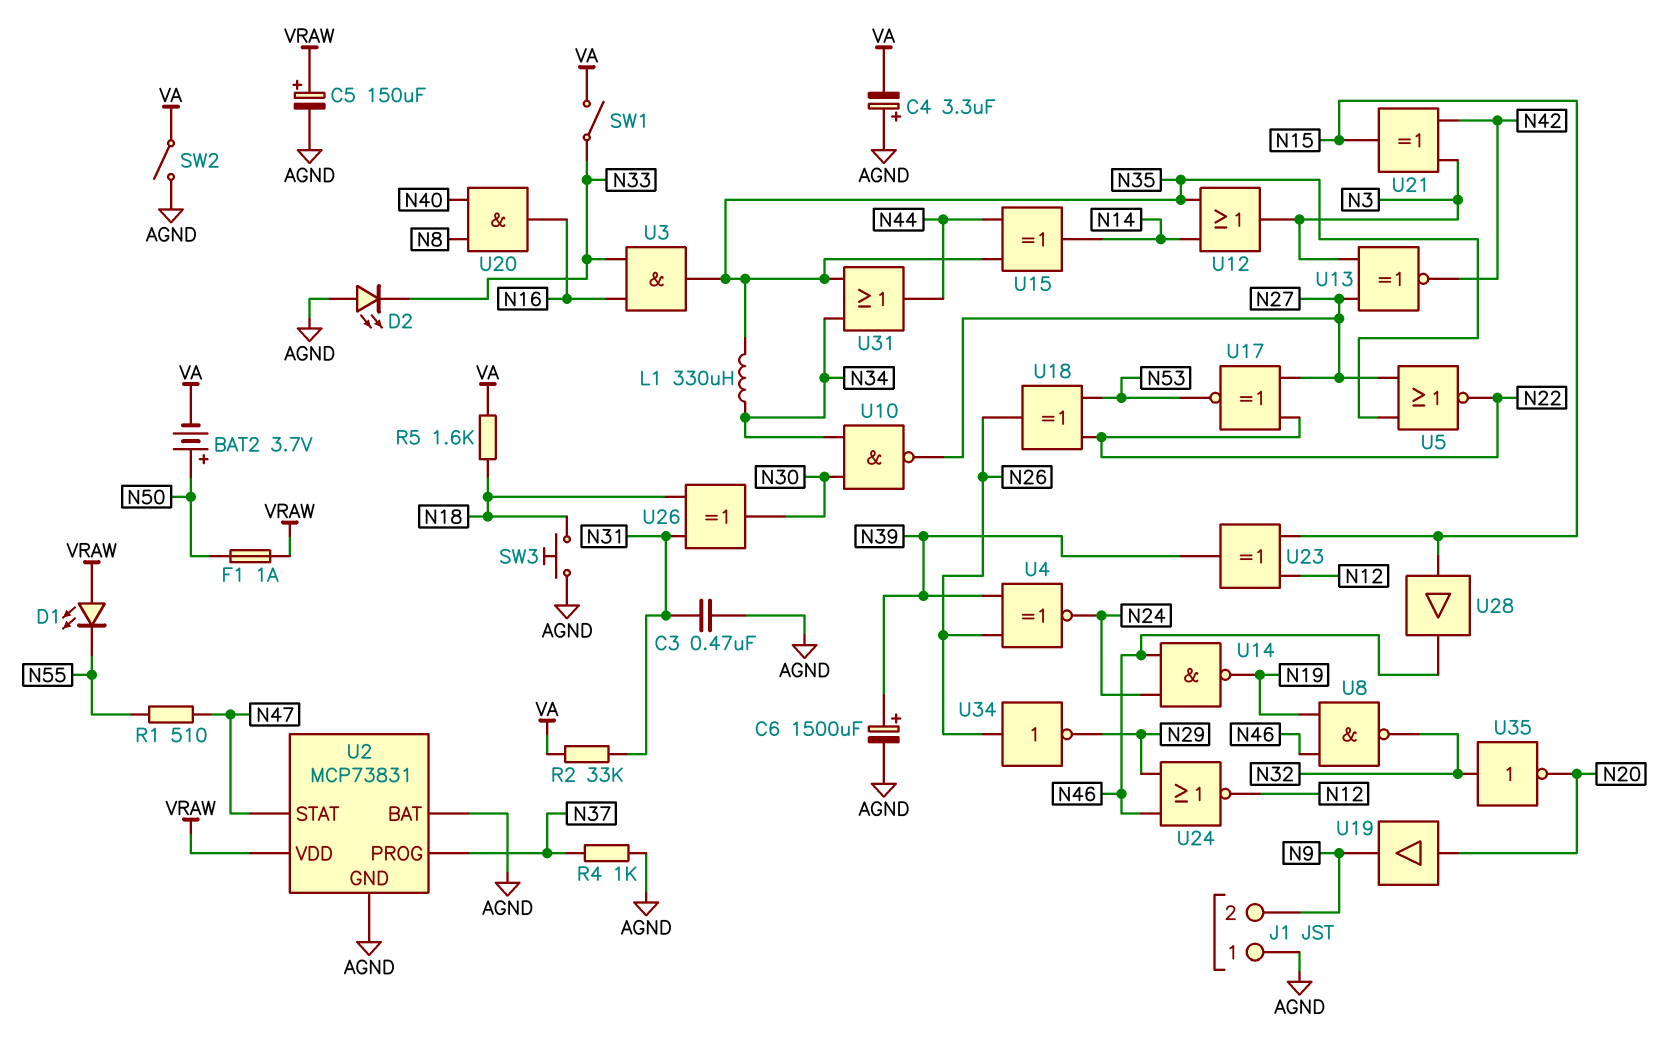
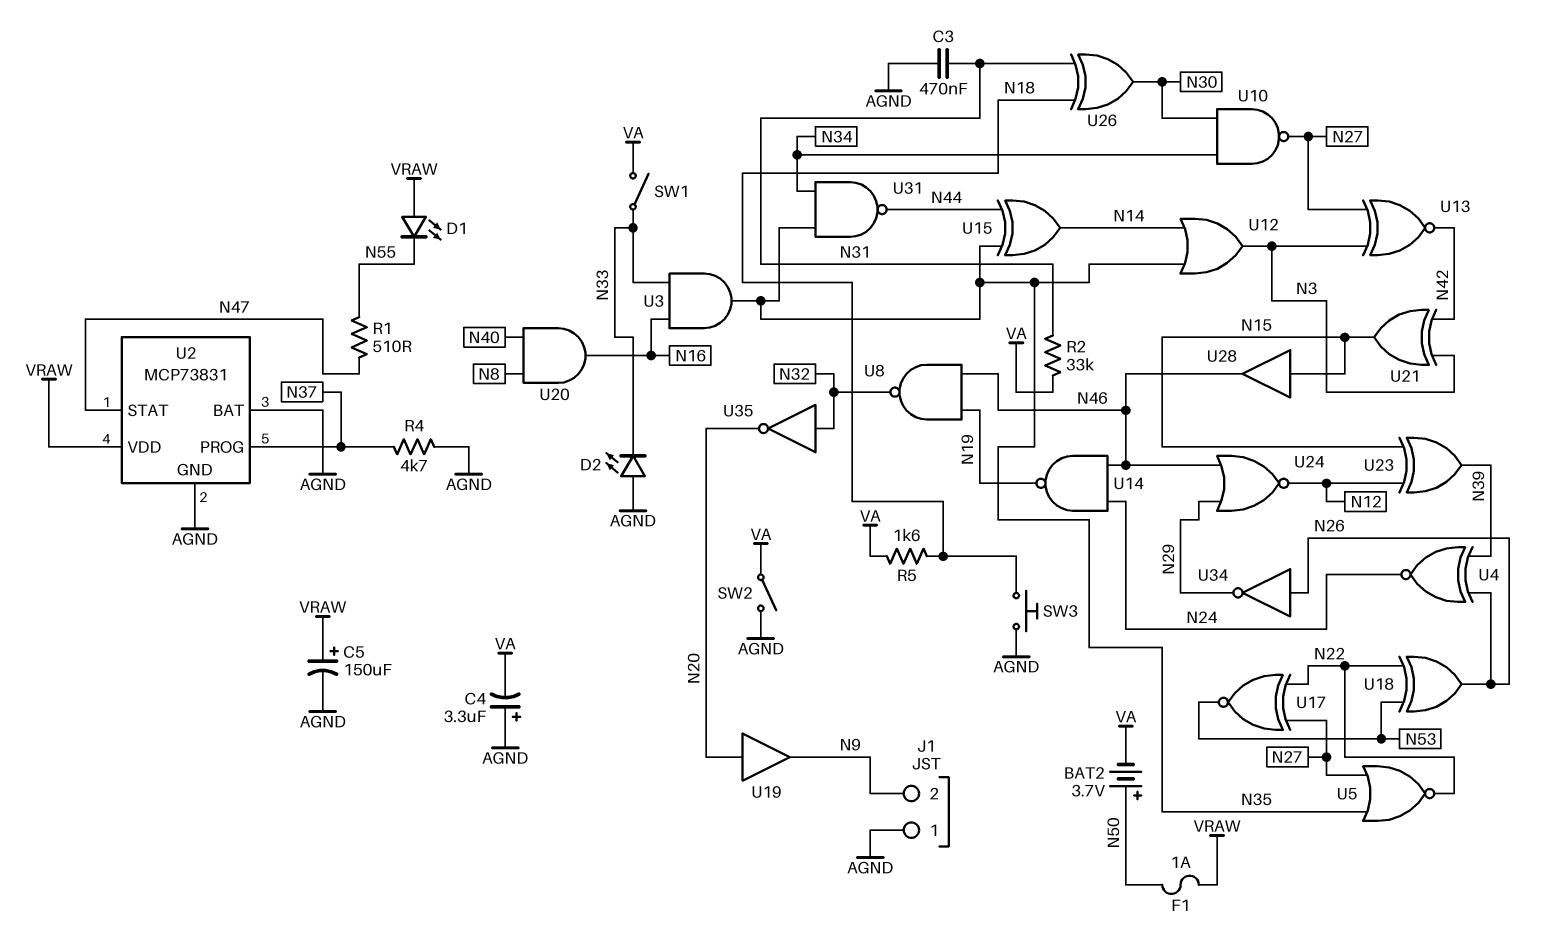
C6: 1500uF (plus N39, minus AGND) -> none
L1: 330uH (N34, N35) -> none
R4: 1k (AGND, N37) -> 4.7k (AGND, N37)
U31: OR (in N34, in N35, out N44) -> NAND (in N34, in N35, out N44)

